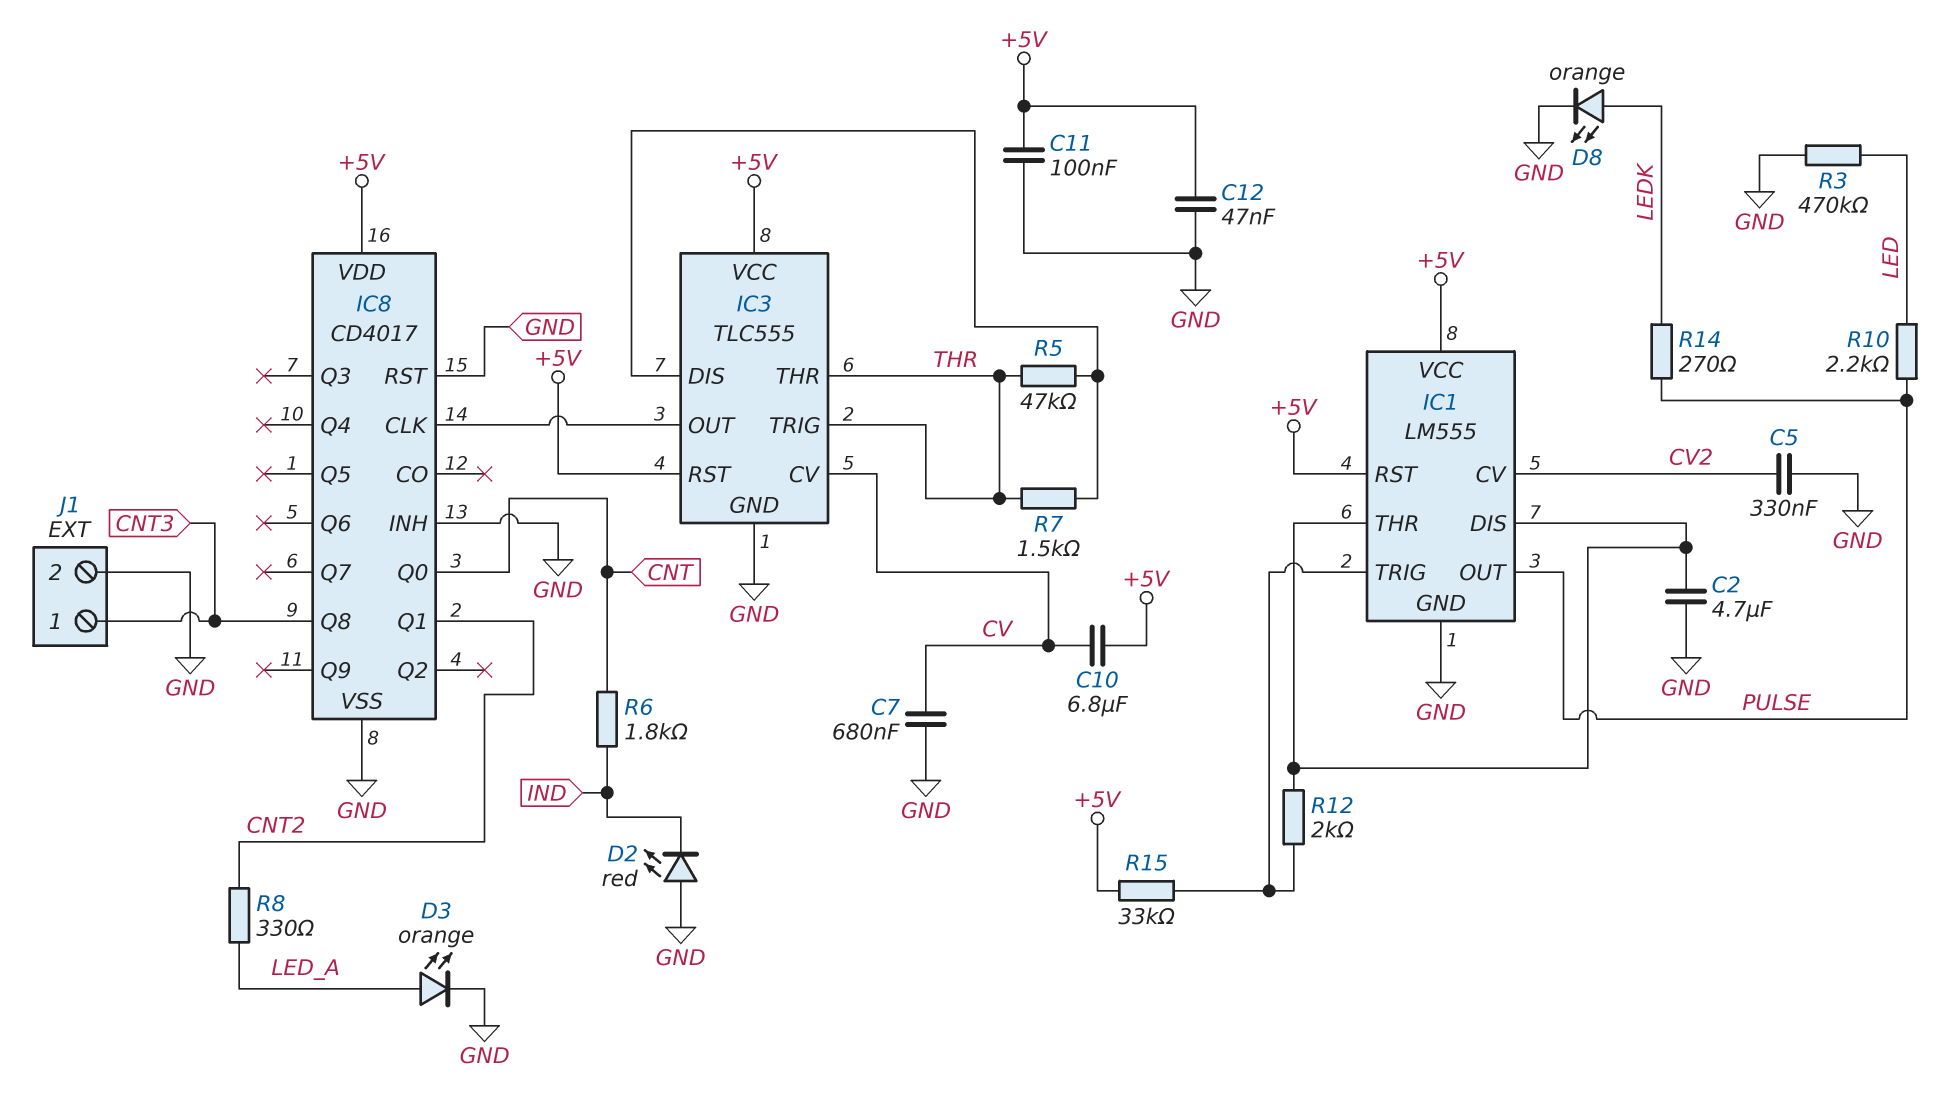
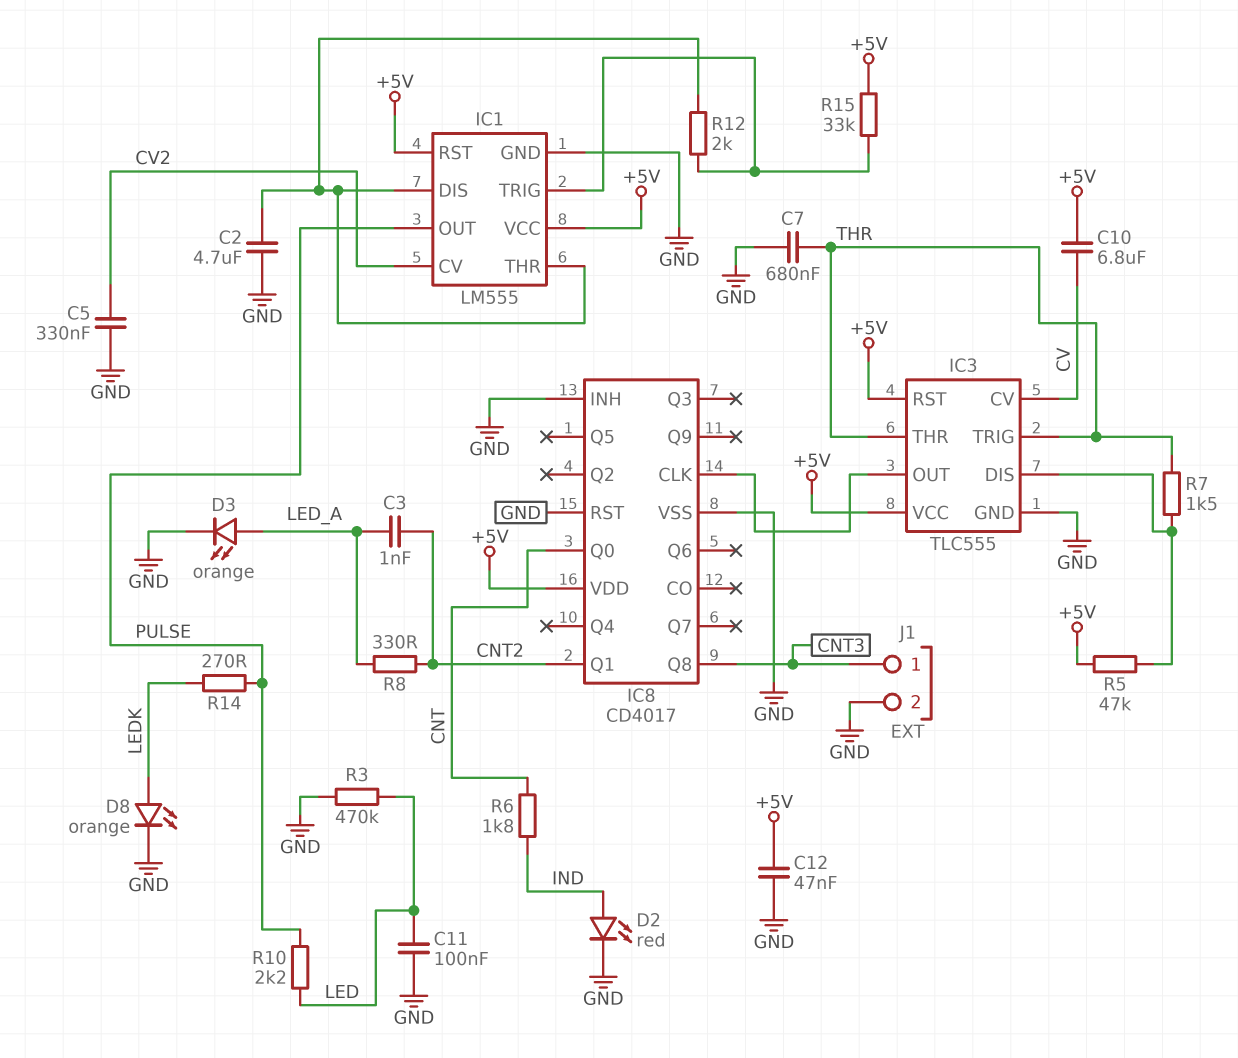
C3: none -> 1nF (CNT2, LED_A)
C7: 680nF (CV, GND) -> 680nF (GND, THR)
C11: 100nF (+5V, GND) -> 100nF (GND, LED)
D2: LED red (A GND, K IND) -> LED red (A IND, K GND)
R5: 47k (IC3/DIS, THR) -> 47k (+5V, IC3/DIS)

